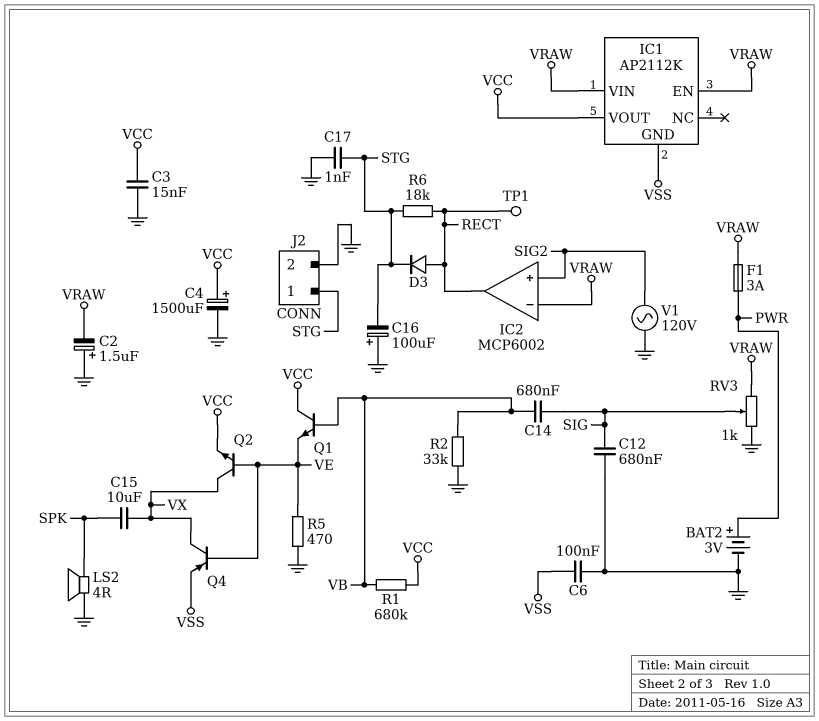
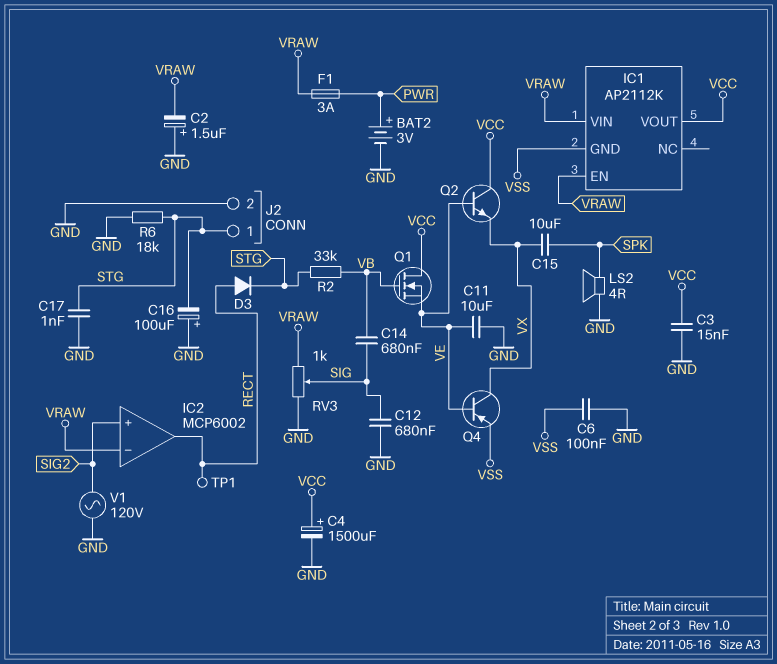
C11: none -> 10uF (GND, VE)
Q1: NPN (B VB, C VCC, E VE) -> NMOS (G VB, D VCC, S VE)
Q2: NPN (B VE, C VX, E VCC) -> NPN (B VE, C VCC, E VX)
R1: 680k (VB, VCC) -> none
R2: 33k (GND, VB) -> 33k (STG, VB)
R5: 470 (GND, VE) -> none
R6: 18k (RECT, STG) -> 18k (GND, STG)

